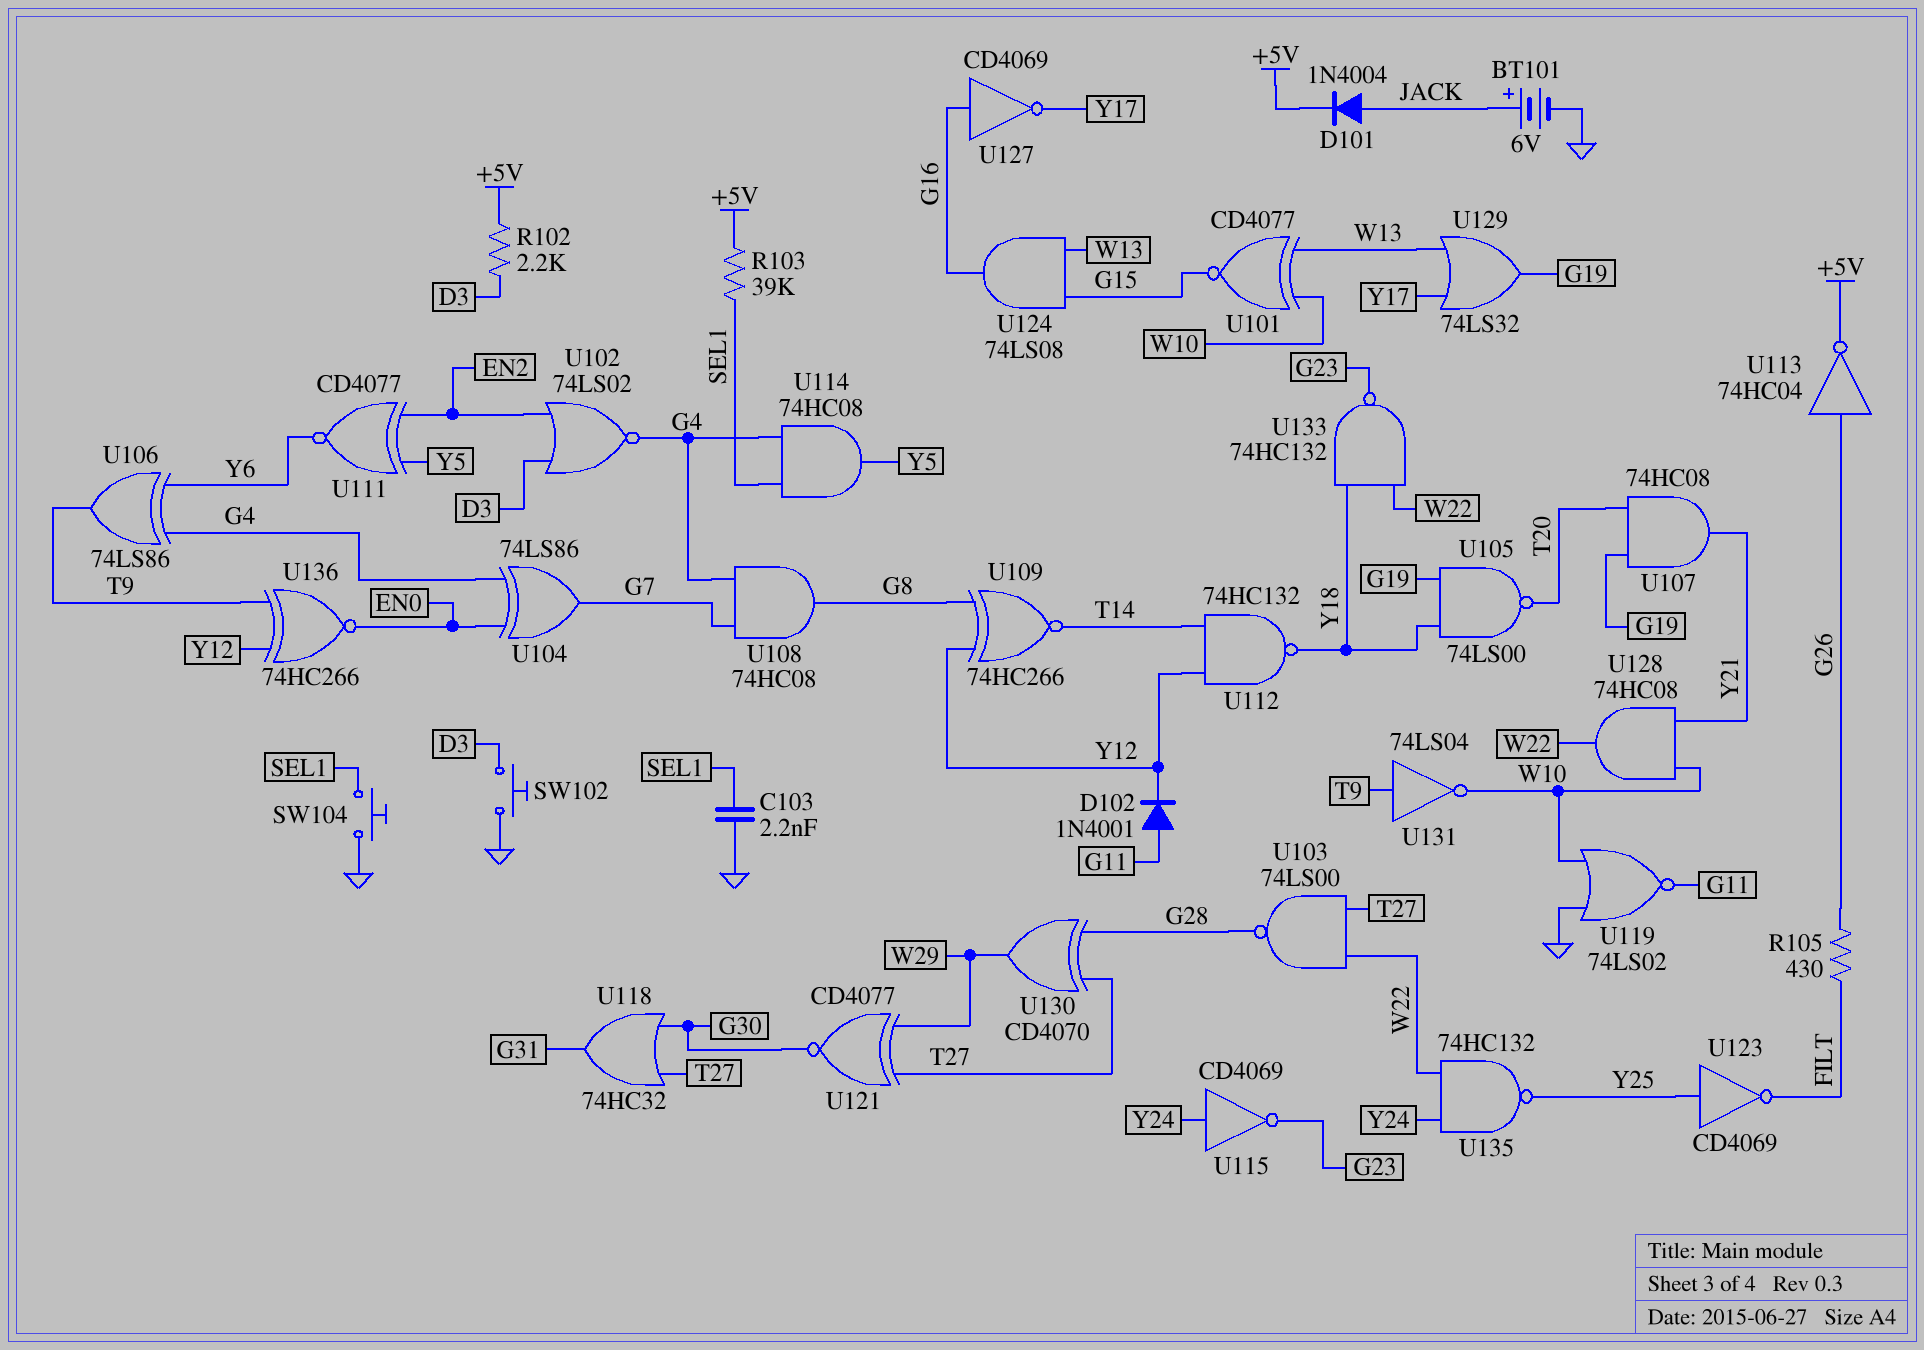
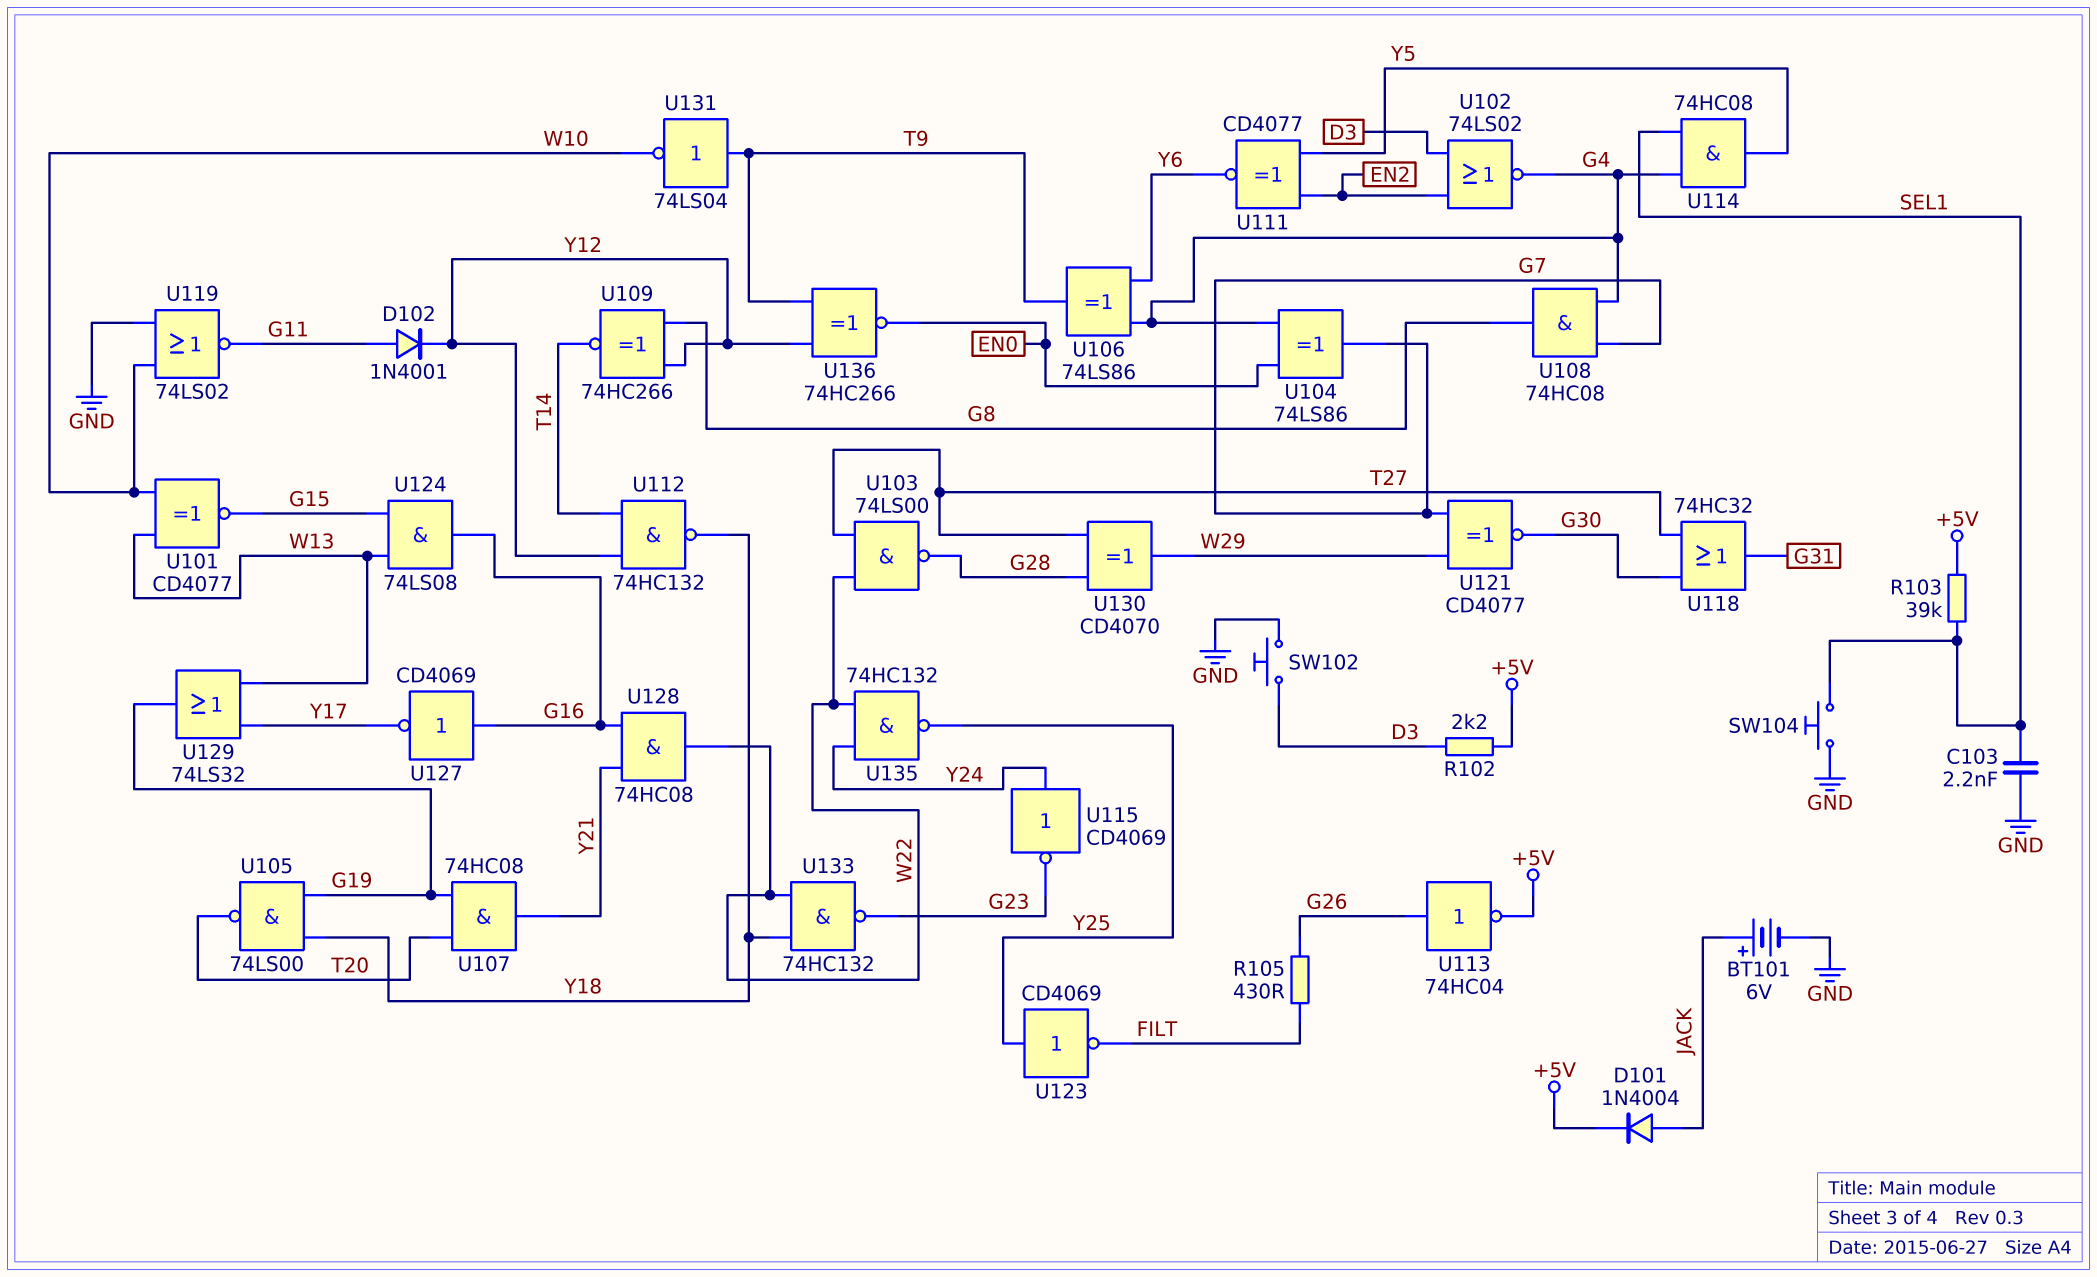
U121: XNOR CD4077 (in T27, in W29, out G30) -> XNOR CD4077 (in G7, in W29, out G30)
U128: AND 74HC08 (in W10, in Y21, out W22) -> AND 74HC08 (in G16, in Y21, out W22)

